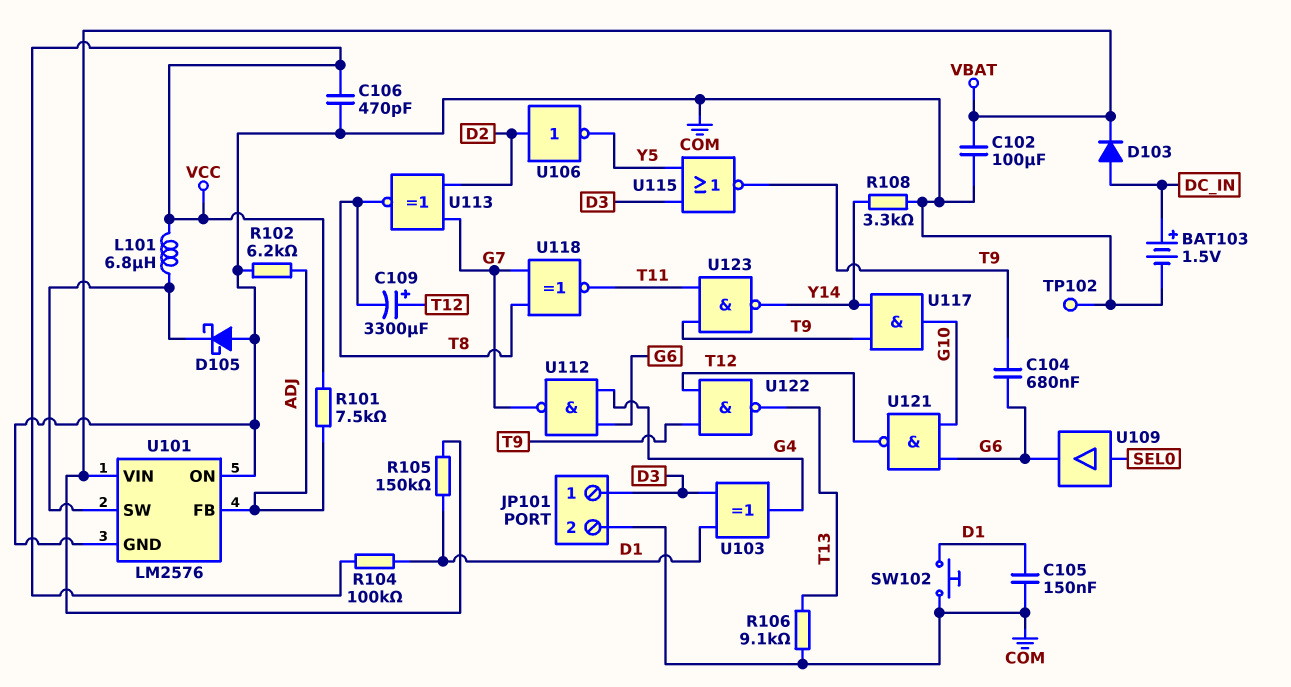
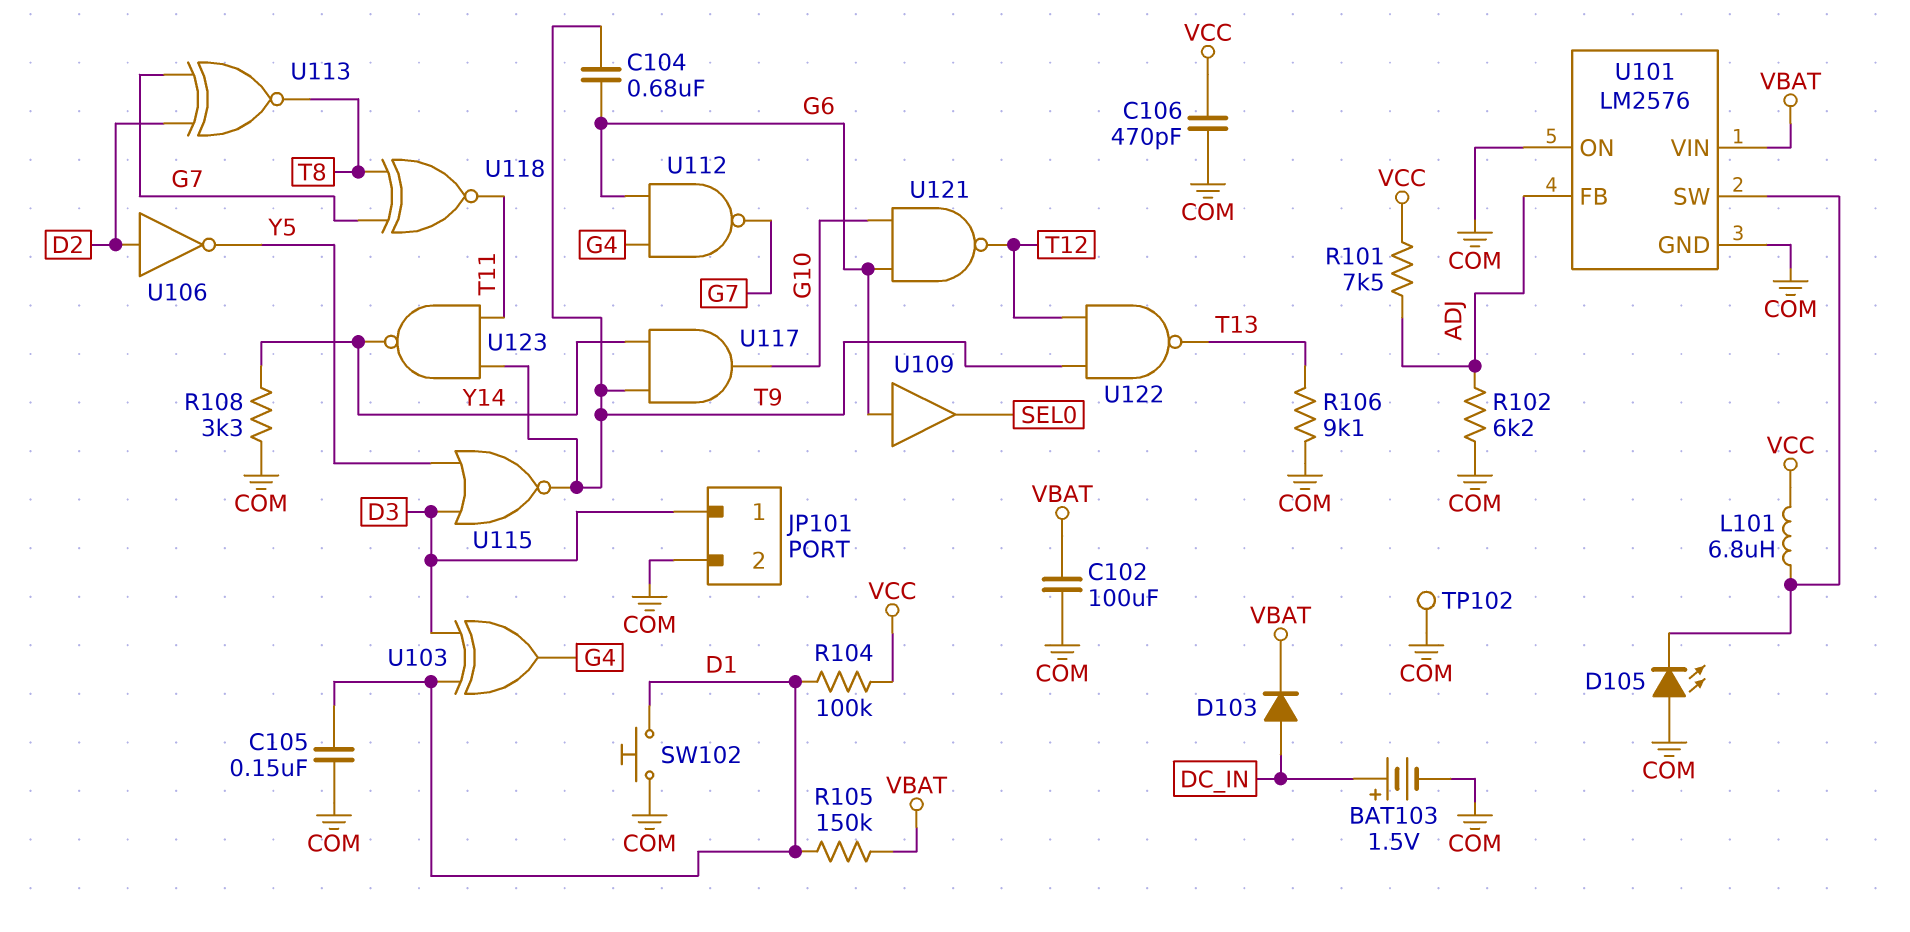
C109: 3300uF (plus T12, minus T8) -> none
D105: schottky (A COM, K U101/SW) -> LED (A COM, K U101/SW)
U109: buffer (in SEL0, out G6) -> buffer (in G6, out SEL0)

